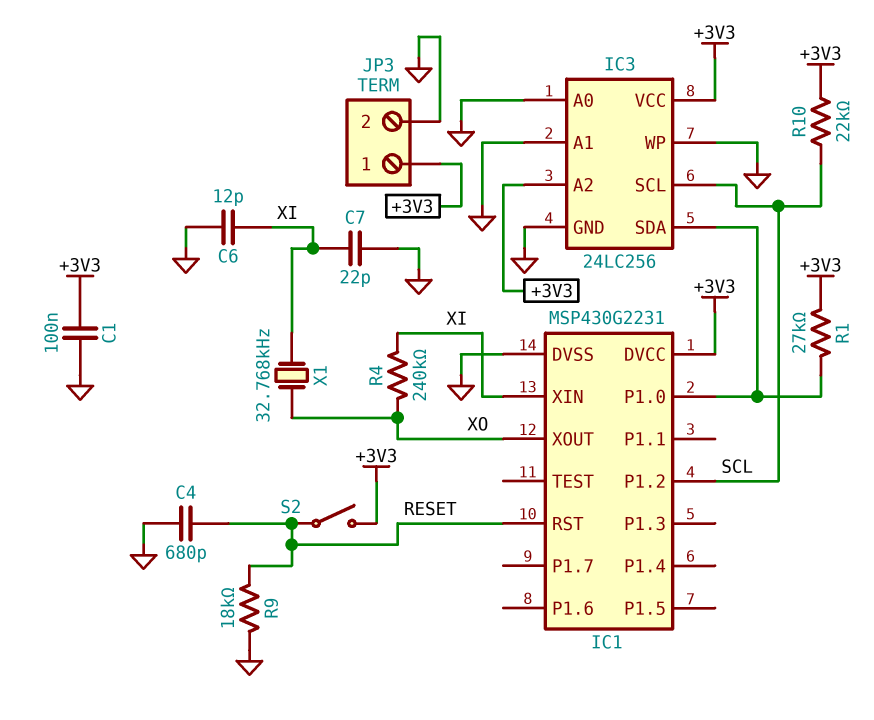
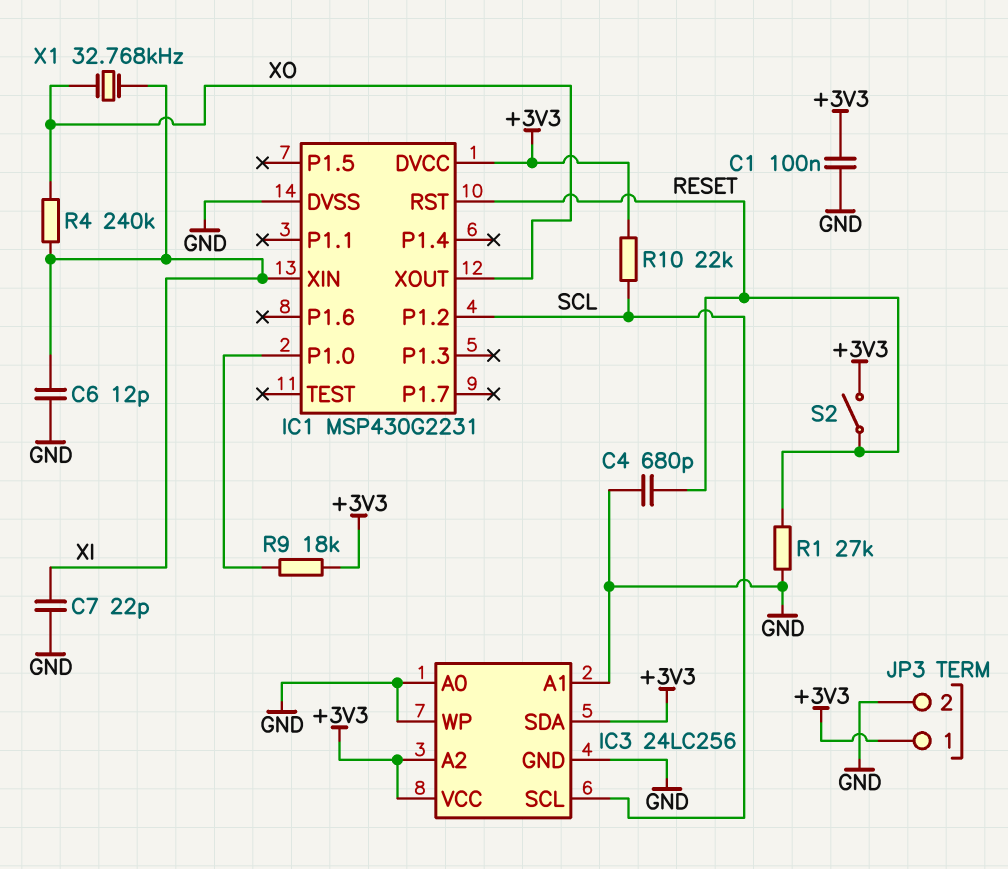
IC3 pin SDA: IC1/P1.0 -> +3V3
R1: 27k (+3V3, IC1/P1.0) -> 27k (GND, RESET)
R9: 18k (GND, RESET) -> 18k (+3V3, IC1/P1.0)

